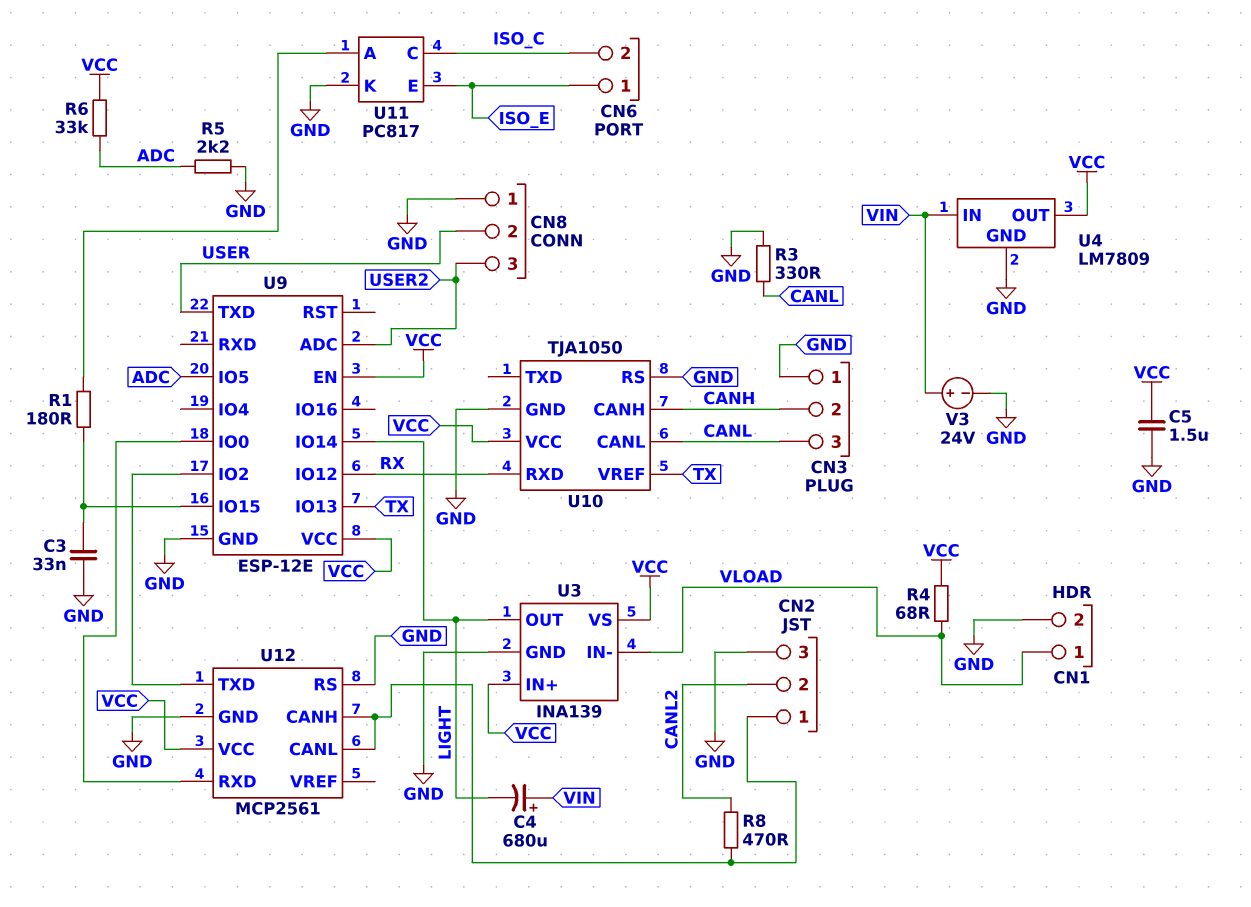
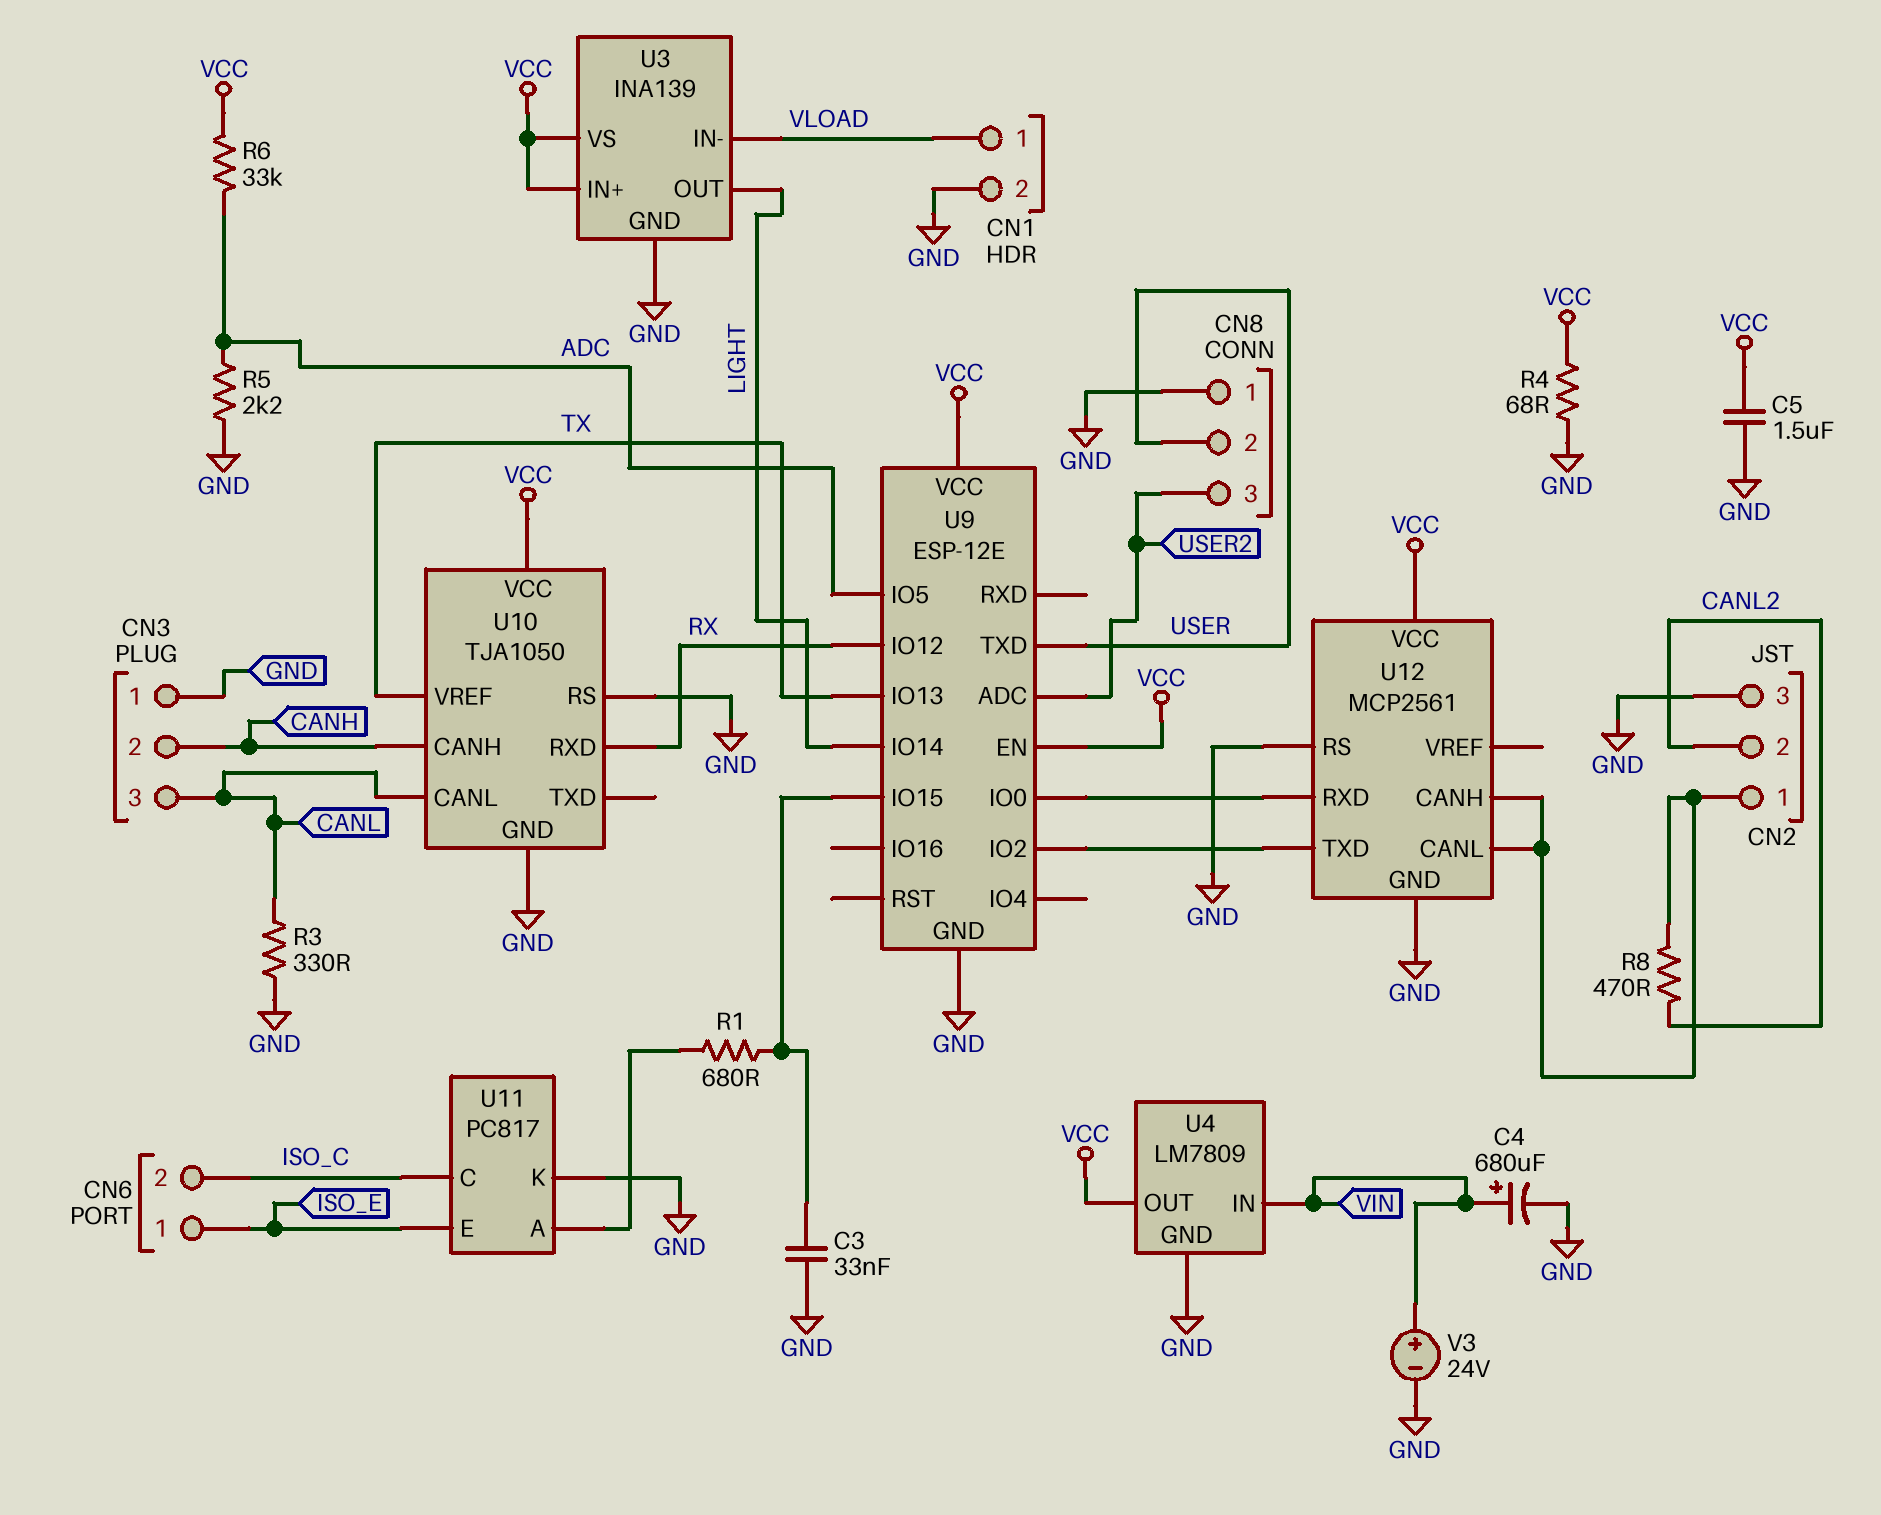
C4: 680uF (plus VIN, minus LIGHT) -> 680uF (plus VIN, minus GND)
R1: 180 (U9/IO15, U11/A) -> 680 (U9/IO15, U11/A)
R4: 68 (VCC, VLOAD) -> 68 (GND, VCC)

